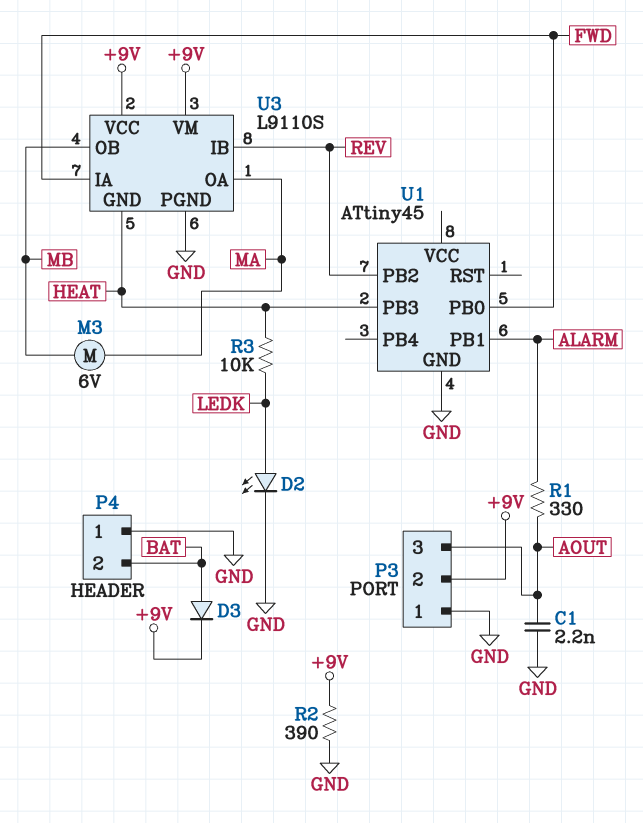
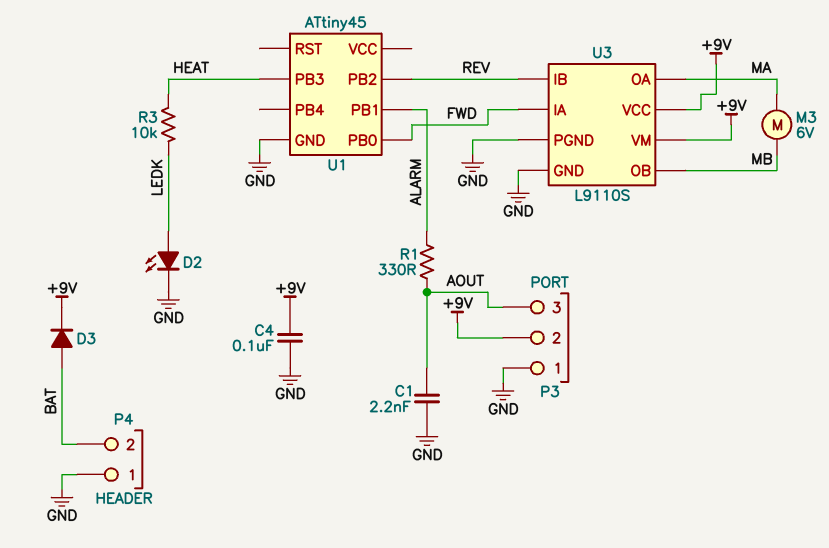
C4: none -> 100nF (+9V, GND)
R2: 390 (+9V, GND) -> none
U3 pin GND: HEAT -> GND

